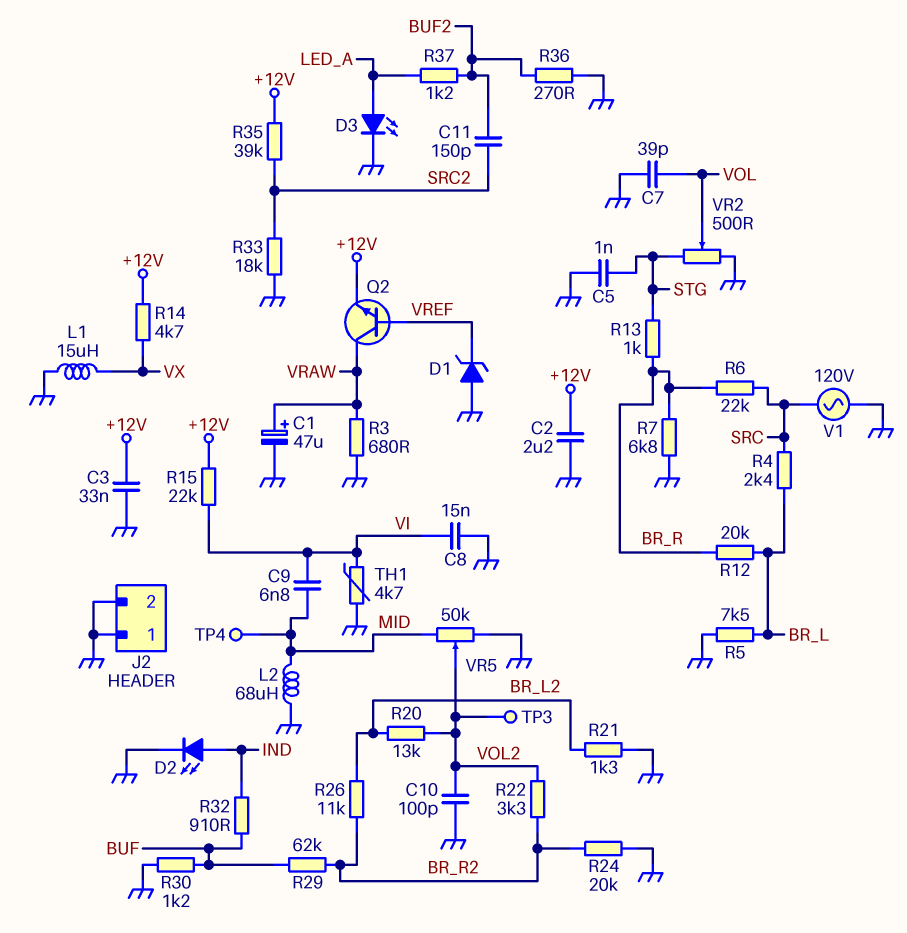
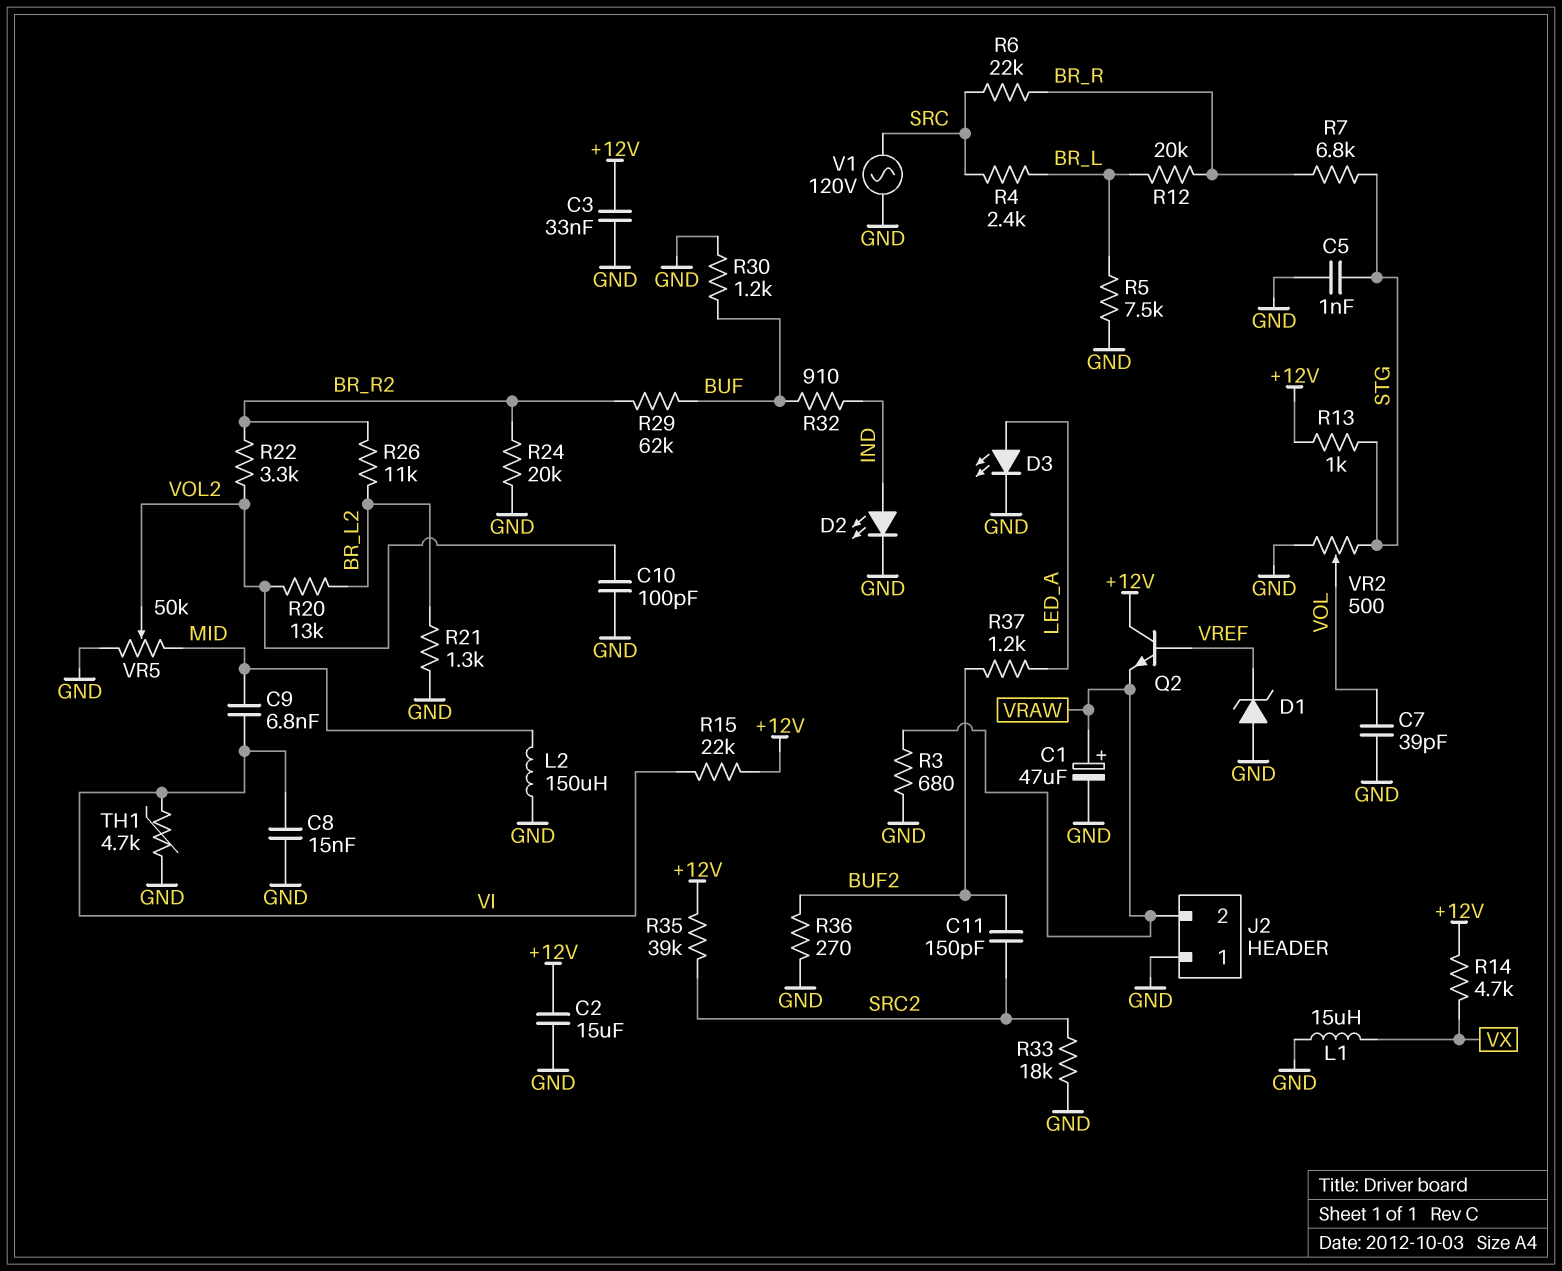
C2: 2.2uF (+12V, GND) -> 15uF (+12V, GND)
J2 pin 2: GND -> VRAW
L2: 68uH (GND, MID) -> 150uH (GND, MID)
Q2: NPN (B VREF, C VRAW, E +12V) -> NPN (B VREF, C +12V, E VRAW)
R7: 6.8k (BR_R, GND) -> 6.8k (BR_R, STG)
R13: 1k (BR_R, STG) -> 1k (+12V, STG)
TP3: test point (VOL2) -> none
TP4: test point (MID) -> none

